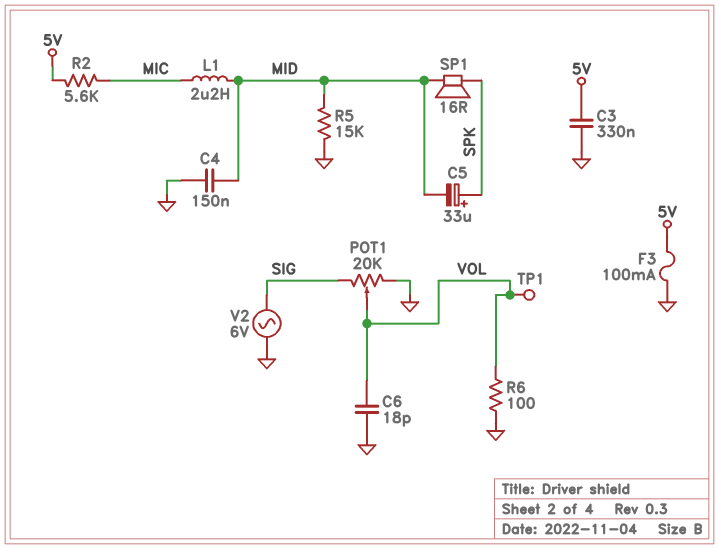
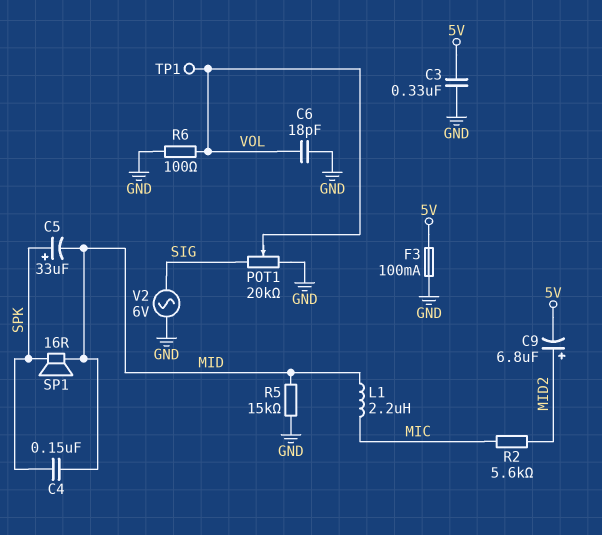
C4: 150nF (GND, MID) -> 150nF (MID, SPK)
C9: none -> 6.8uF (plus MID2, minus 5V)
R2: 5.6k (5V, MIC) -> 5.6k (MIC, MID2)

